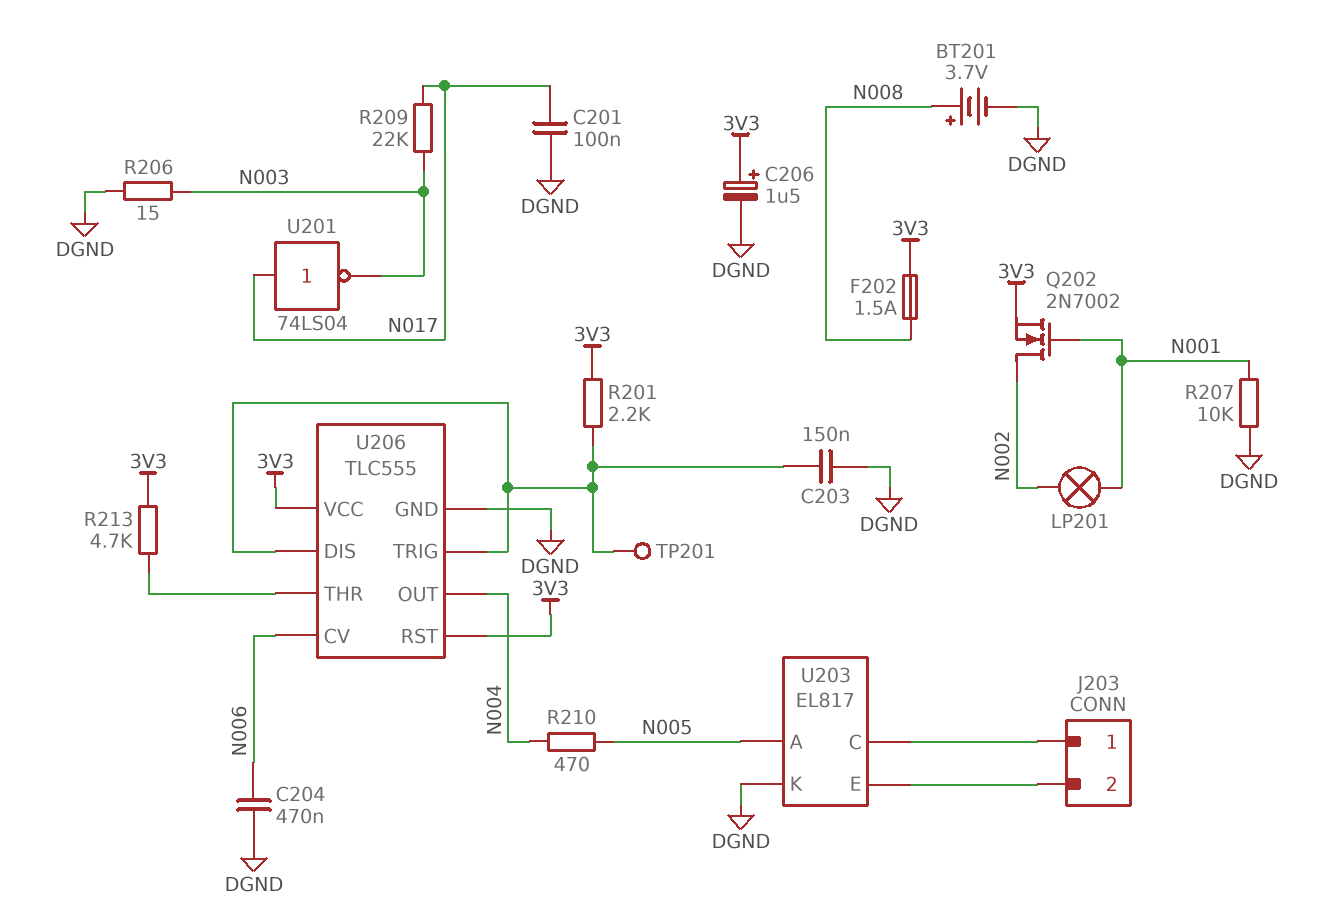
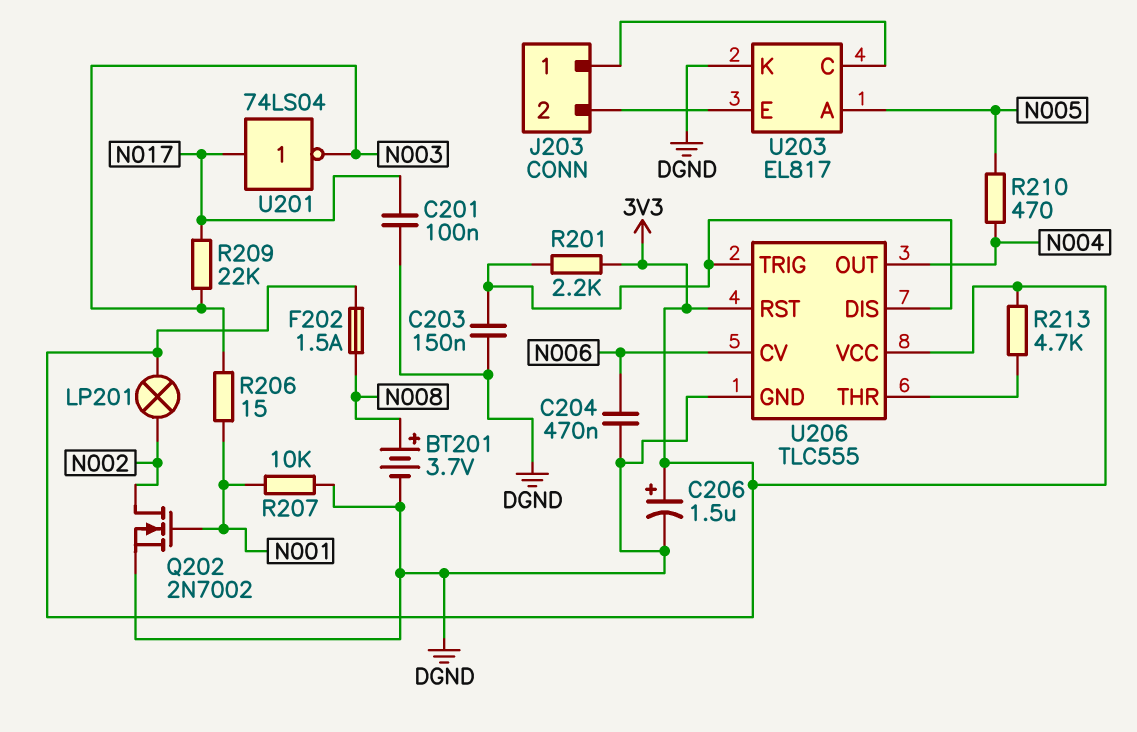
LP201: lamp (N001, N002) -> lamp (3V3, N002)
Q202: NMOS 2N7002 (G N001, D N002, S 3V3) -> NMOS 2N7002 (G N001, D N002, S DGND)
R206: 15 (DGND, N003) -> 15 (N001, N003)
TP201: test point (U206/DIS) -> none

